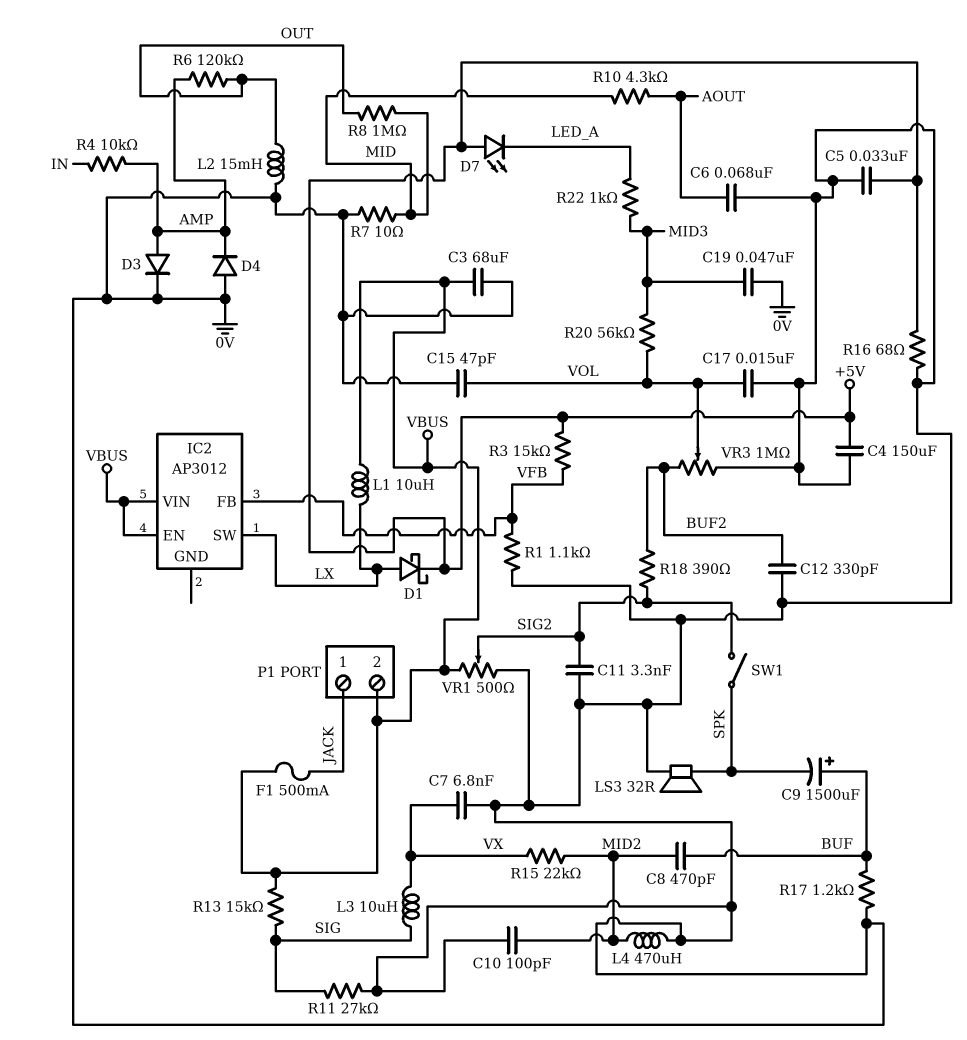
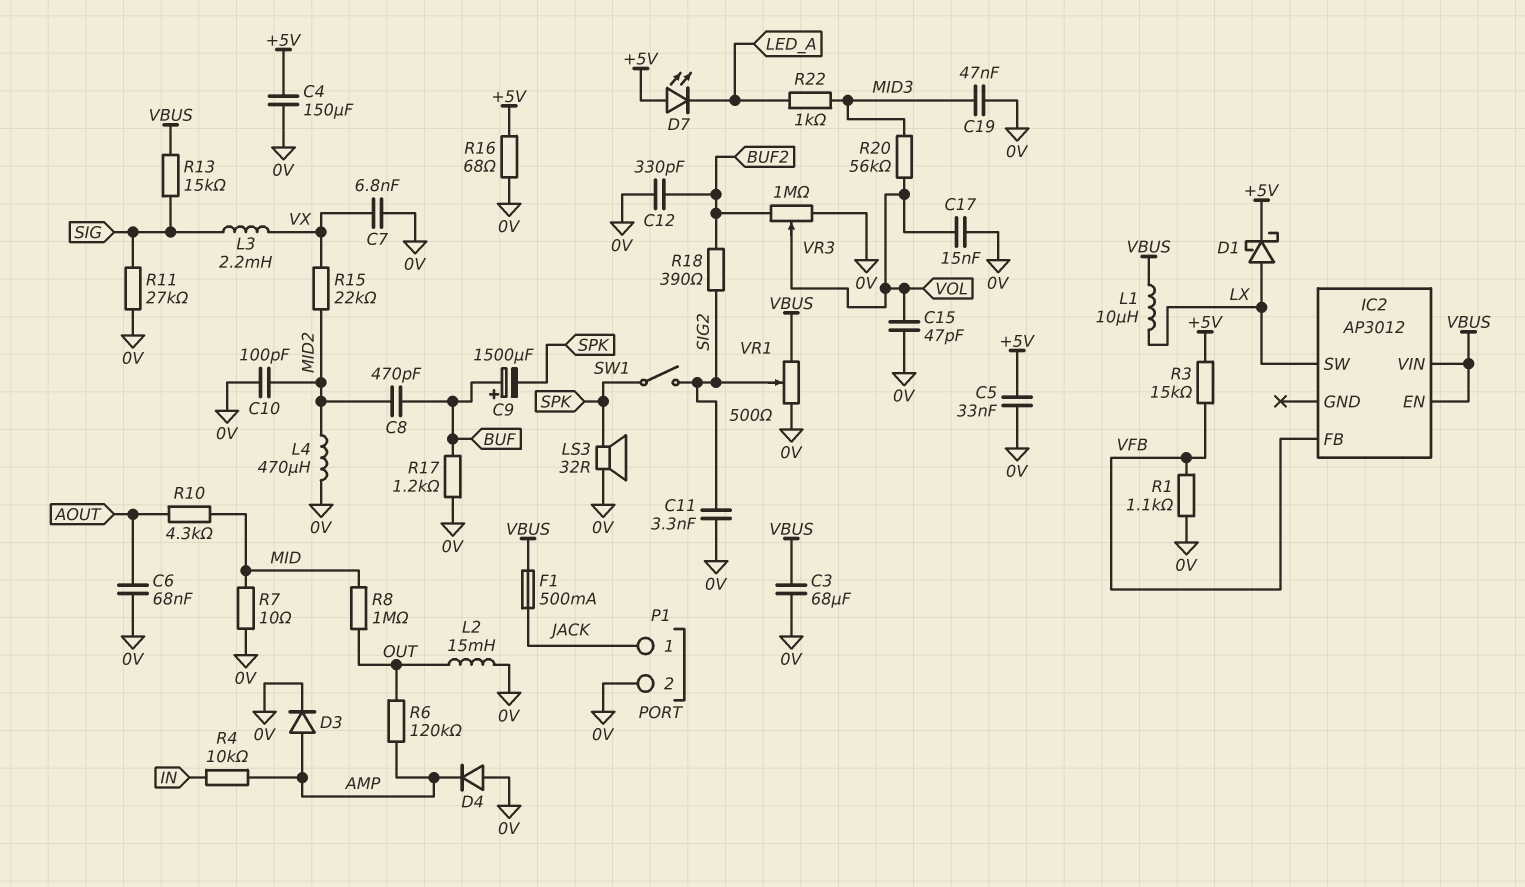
L3: 10uH (SIG, VX) -> 2.2mH (SIG, VX)
P1 pin 2: VBUS -> 0V

